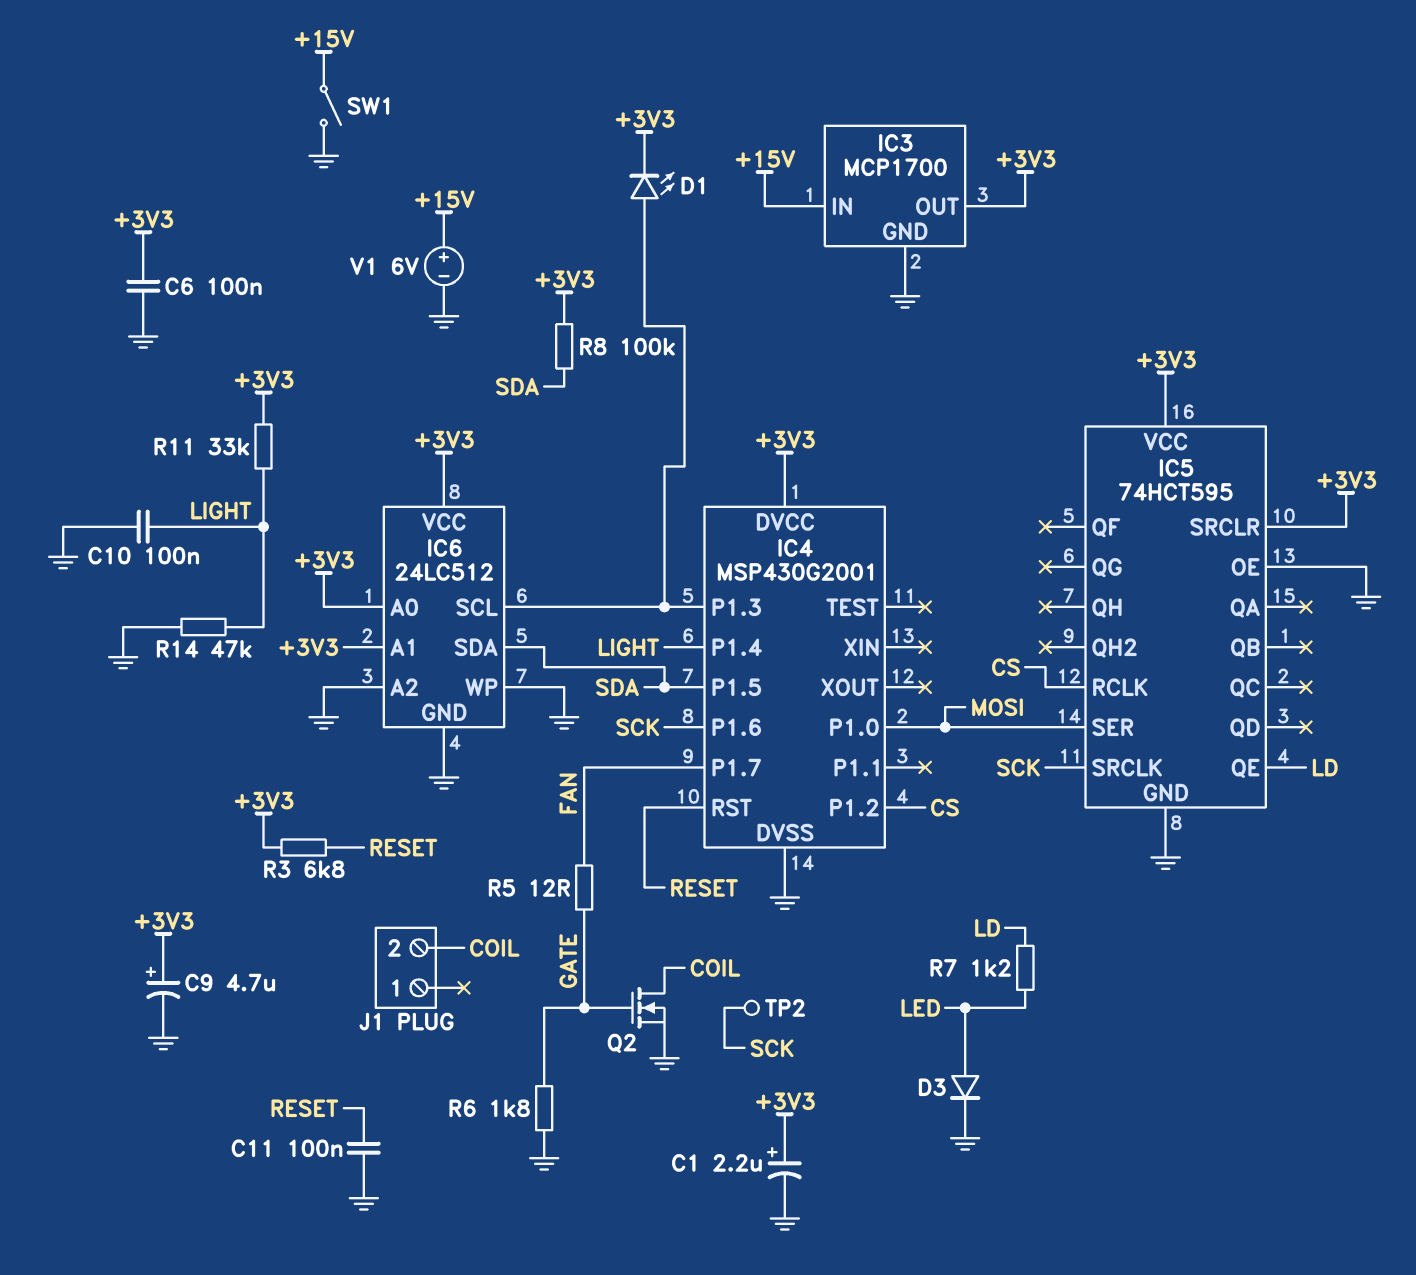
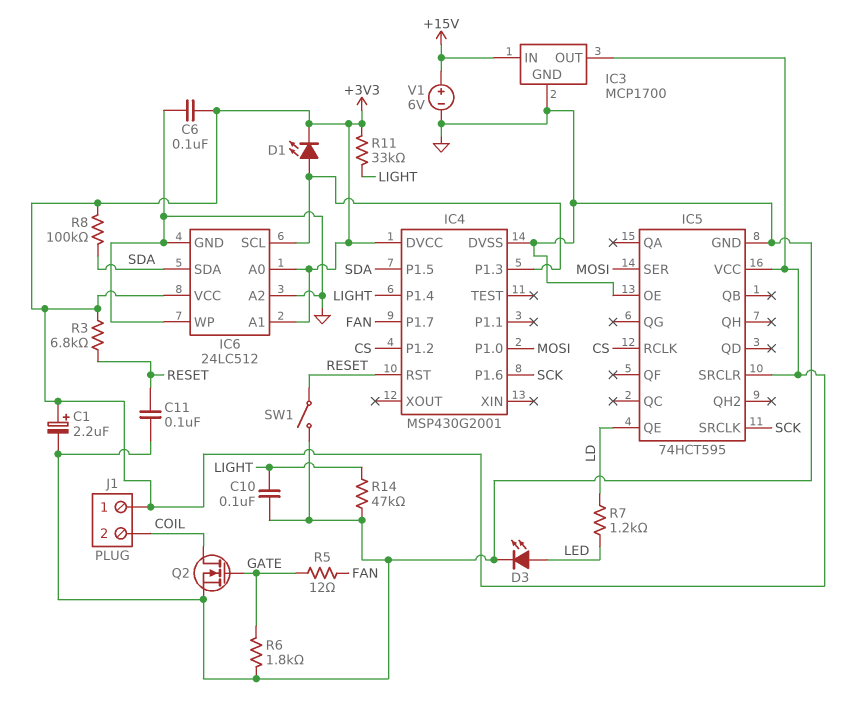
C9: 4.7uF (plus +3V3, minus GND) -> none
D3: diode (A LED, K GND) -> LED (A LED, K GND)
J1 pin 1: none -> +3V3
SW1: switch (+15V, GND) -> switch (GND, RESET)
TP2: test point (SCK) -> none

